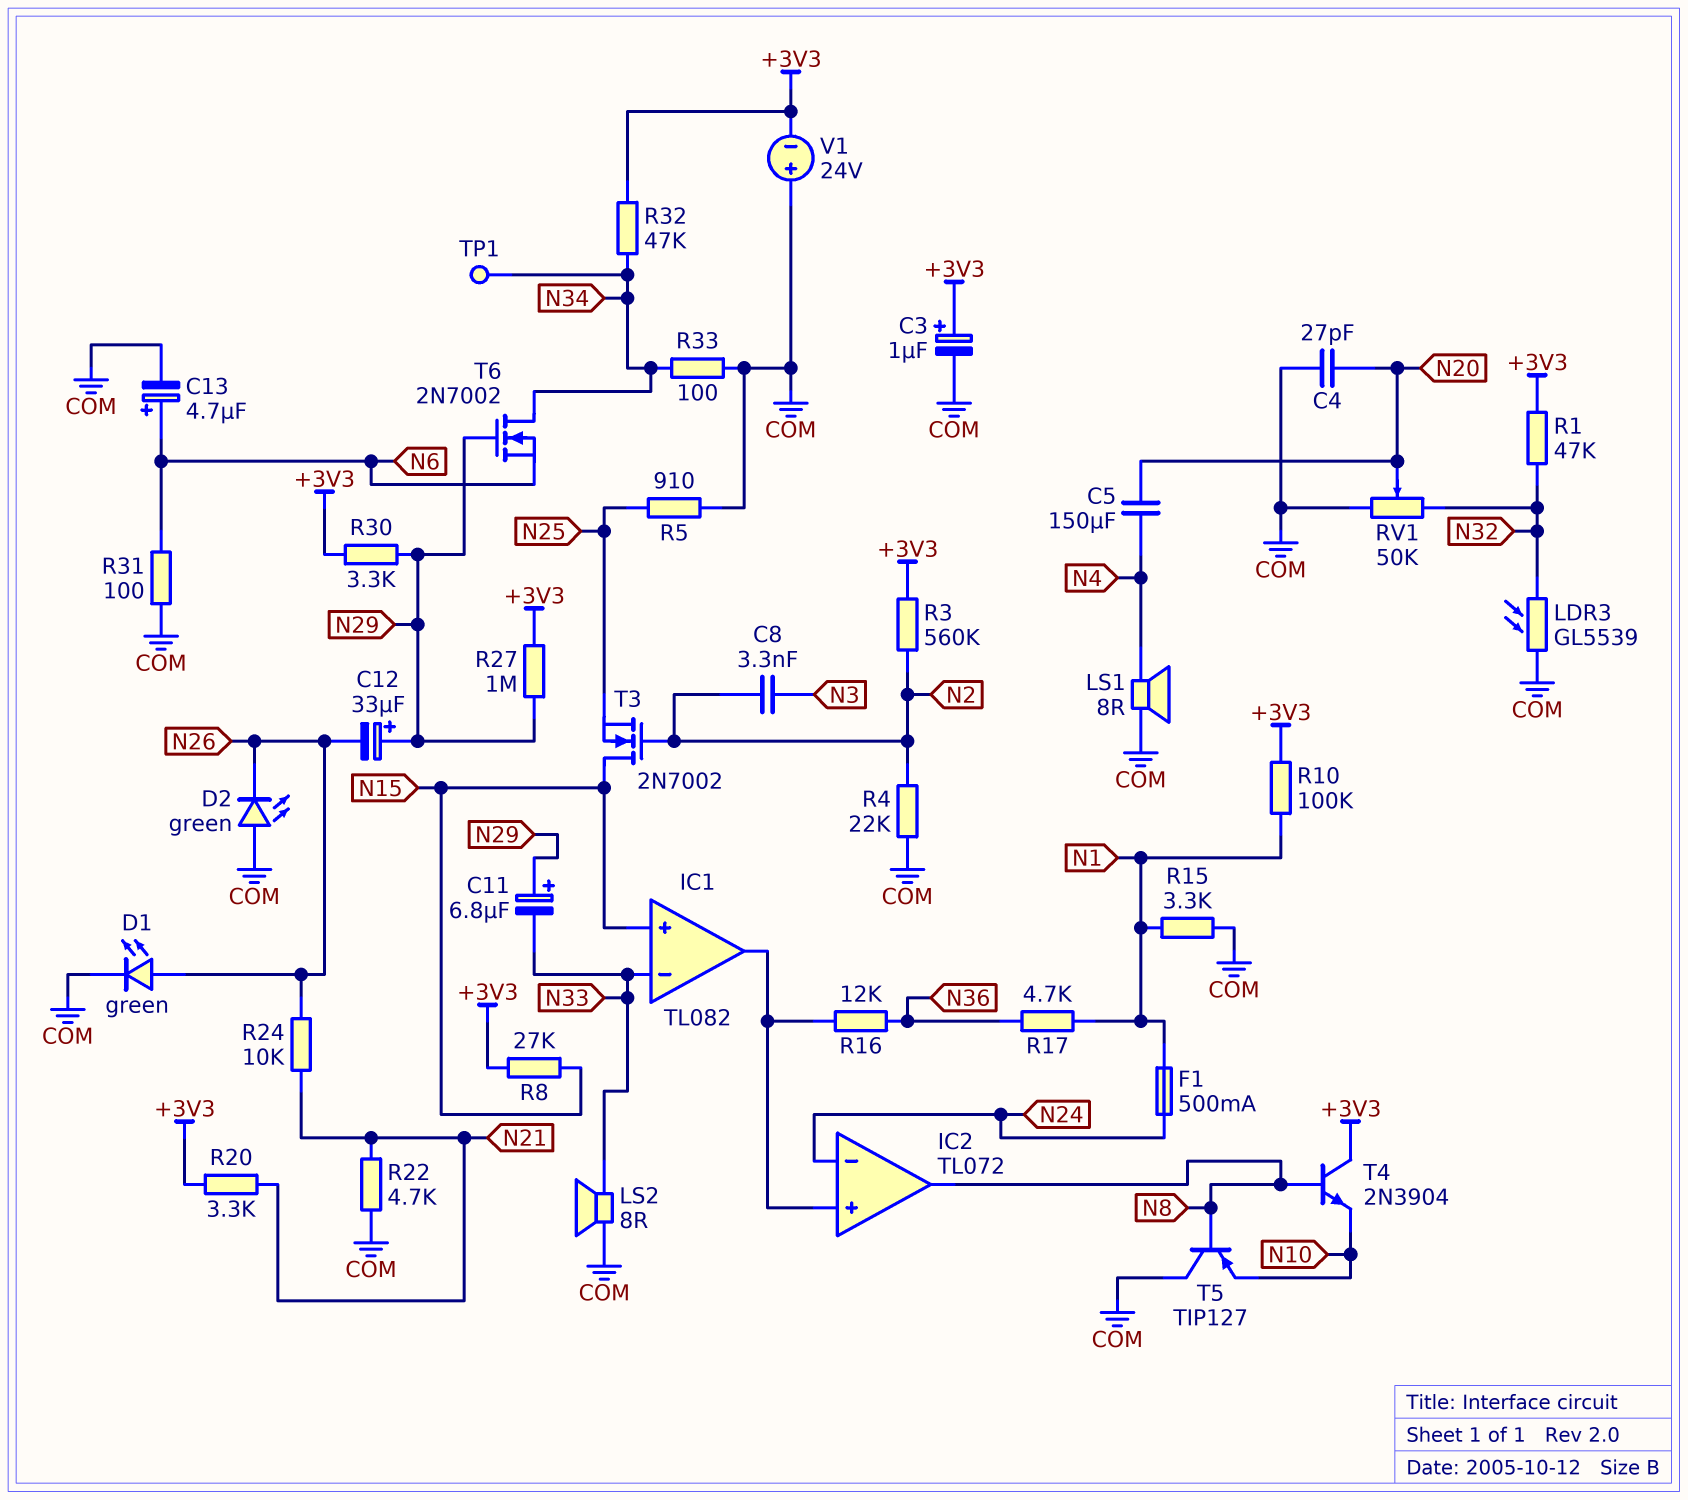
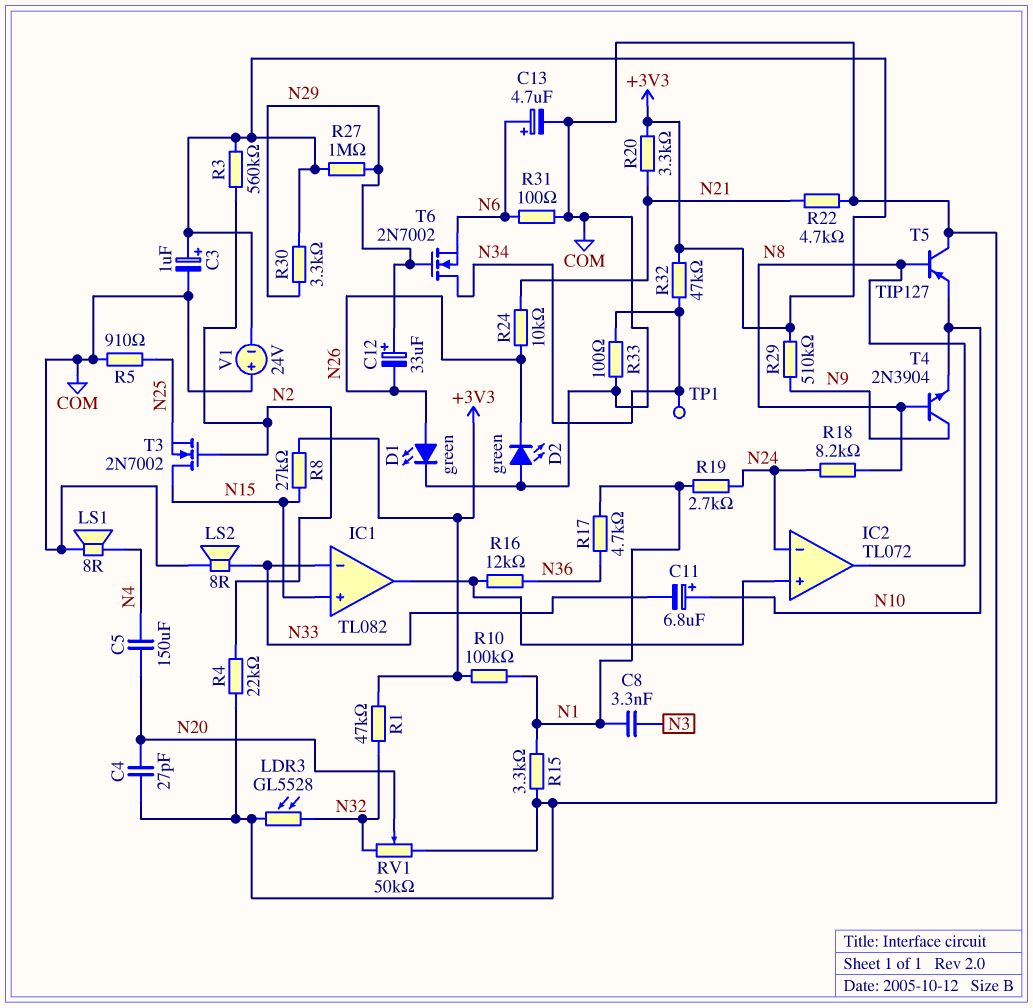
C8: 3.3nF (N2, N3) -> 3.3nF (N1, N3)
C11: 6.8uF (plus N29, minus N33) -> 6.8uF (plus N10, minus N33)
F1: 500mA (N1, N24) -> none
LDR3: GL5539 (COM, N32) -> GL5528 (COM, N32)
R18: none -> 8.2k (N8, N24)
R19: none -> 2.7k (N1, N24)
R29: none -> 510k (+3V3, N9)
T4: NPN 2N3904 (B N8, C +3V3, E N10) -> NPN 2N3904 (B N8, C N9, E N10)

